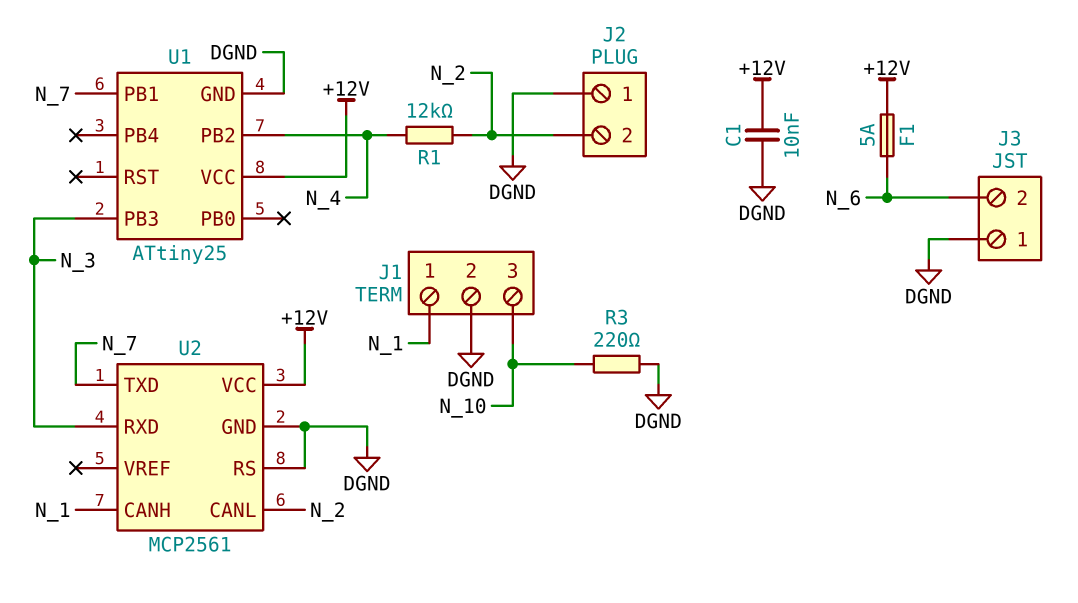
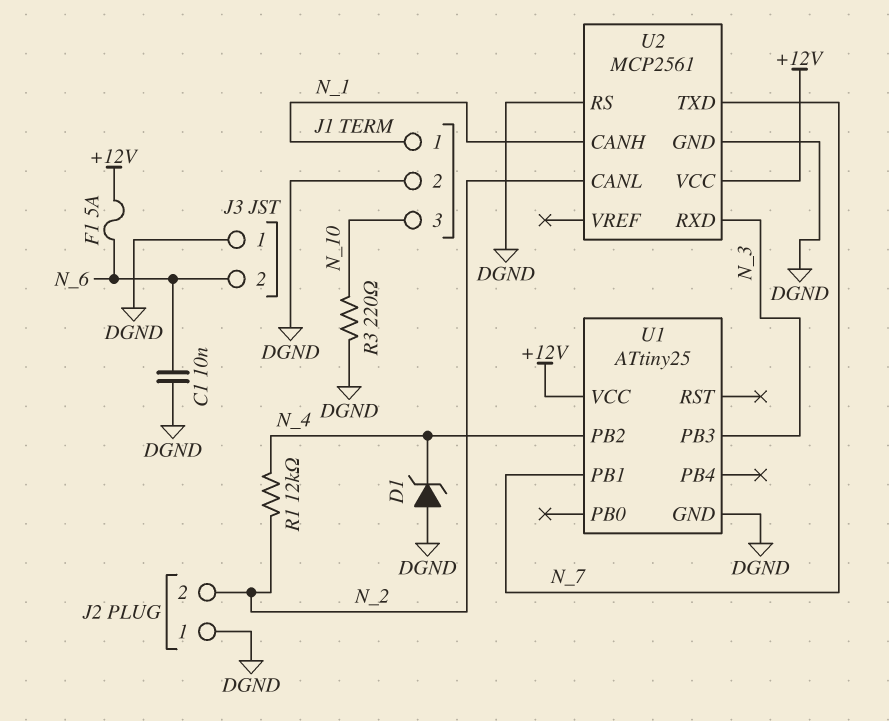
C1: 10nF (+12V, DGND) -> 10nF (DGND, N_6)
D1: none -> zener (A DGND, K N_4)

